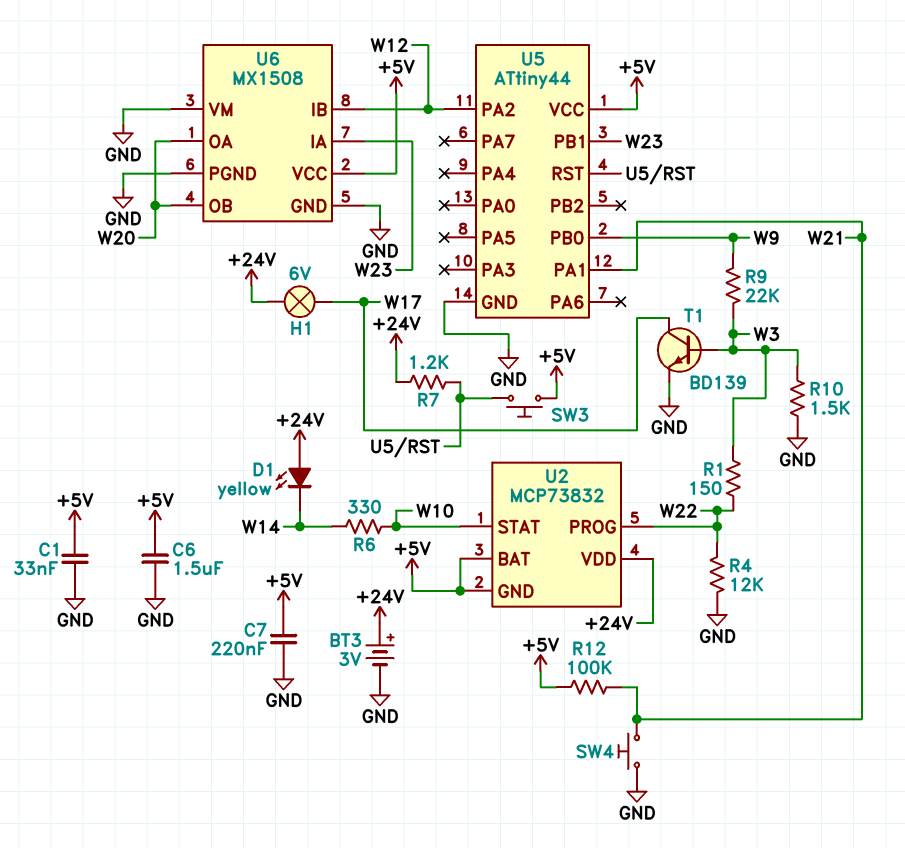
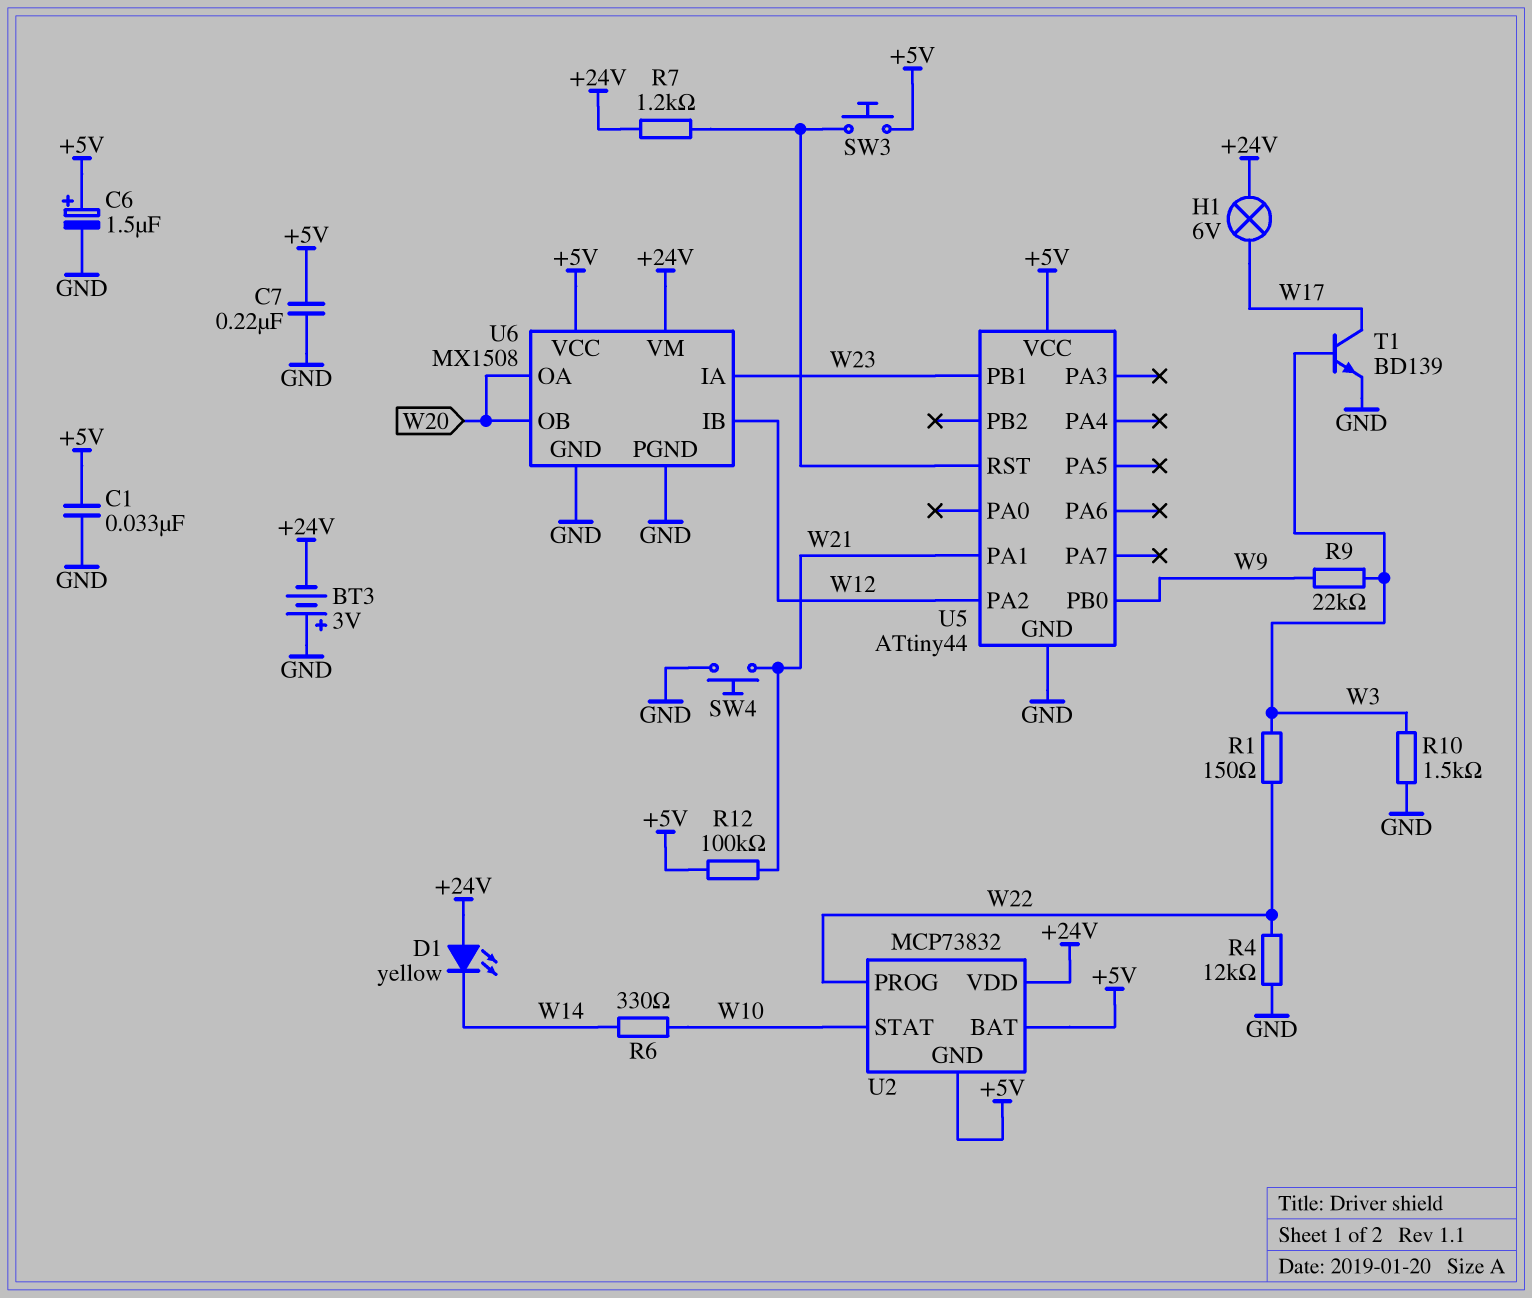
BT3: 3V (plus +24V, minus GND) -> 3V (plus GND, minus +24V)
C6: 1.5uF (+5V, GND) -> 1.5uF (plus +5V, minus GND)
U6 pin VM: GND -> +24V

